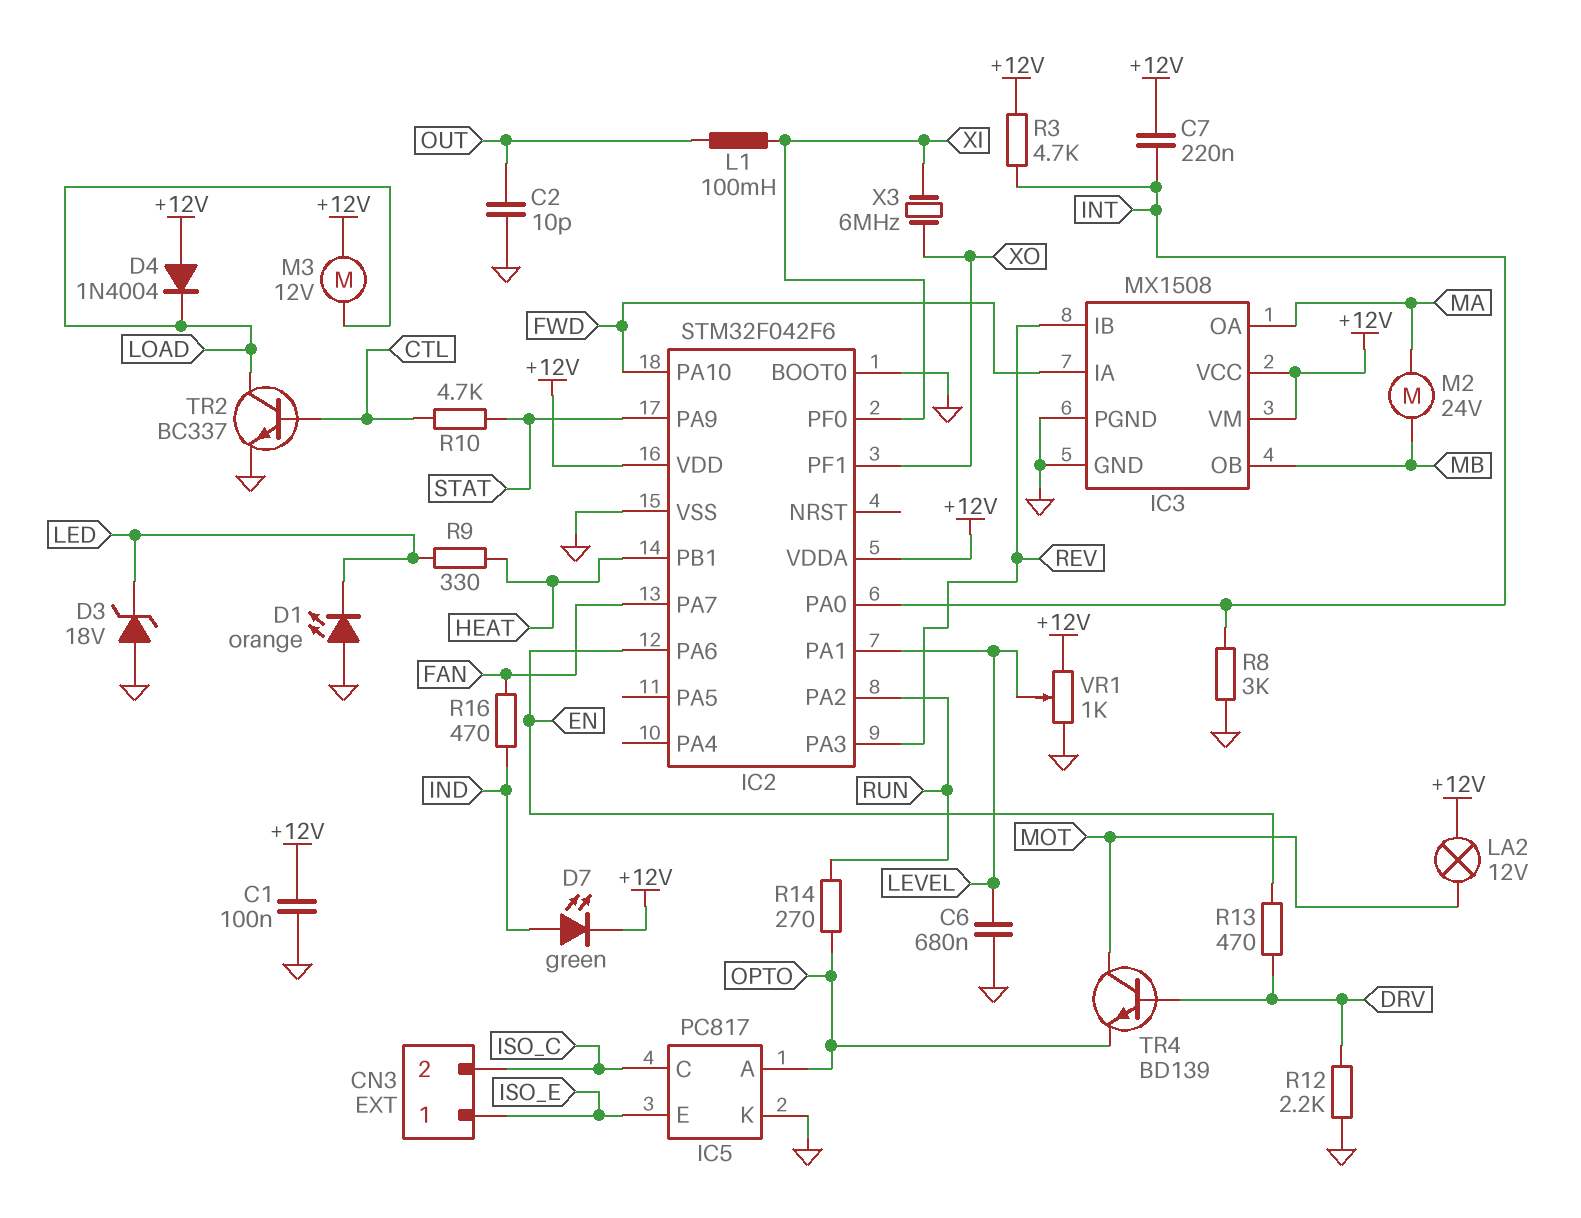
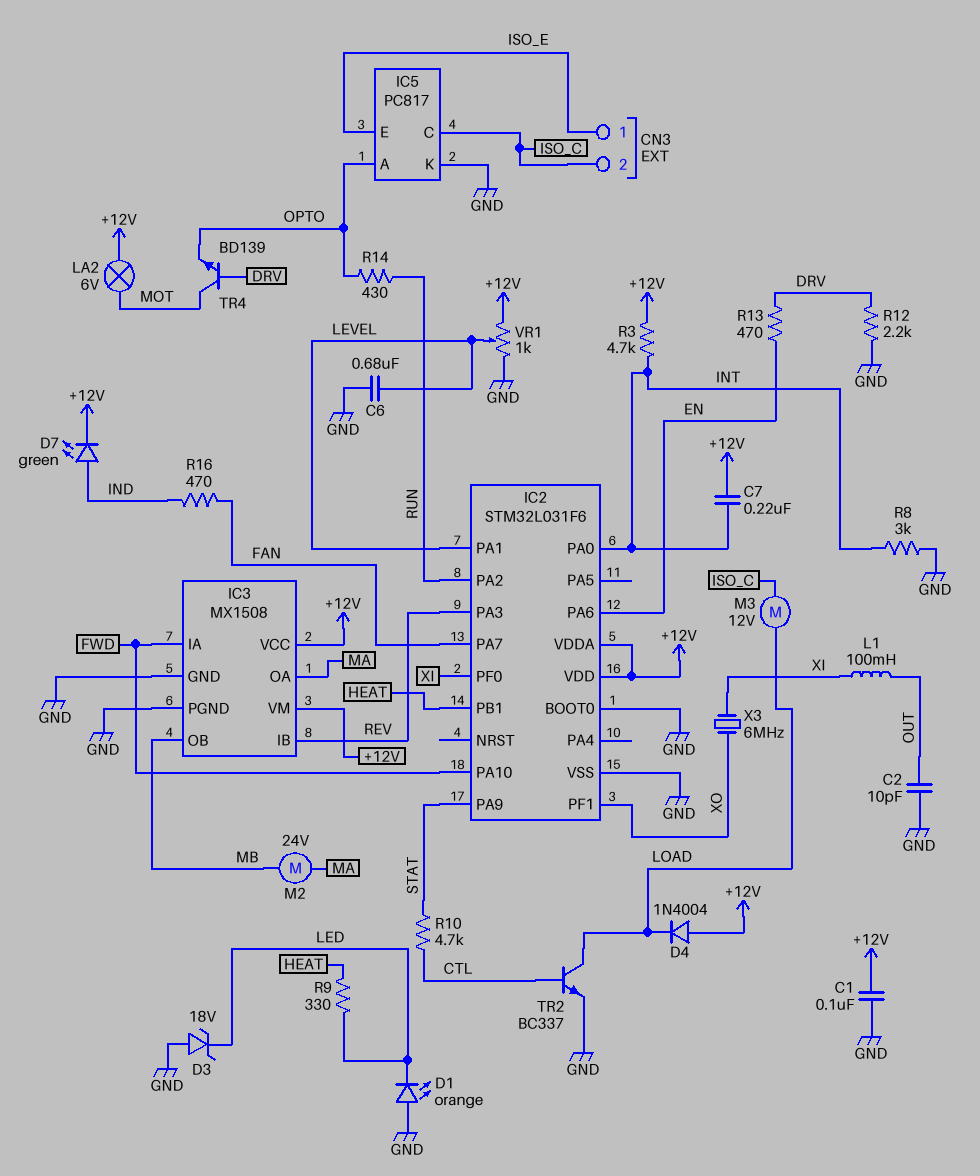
IC2: STM32F042F6 -> STM32L031F6
LA2: lamp 12V (+12V, MOT) -> lamp 6V (+12V, MOT)
M3: motor 12V (+12V, LOAD) -> motor 12V (ISO_C, LOAD)
R14: 270 (OPTO, RUN) -> 430 (OPTO, RUN)

